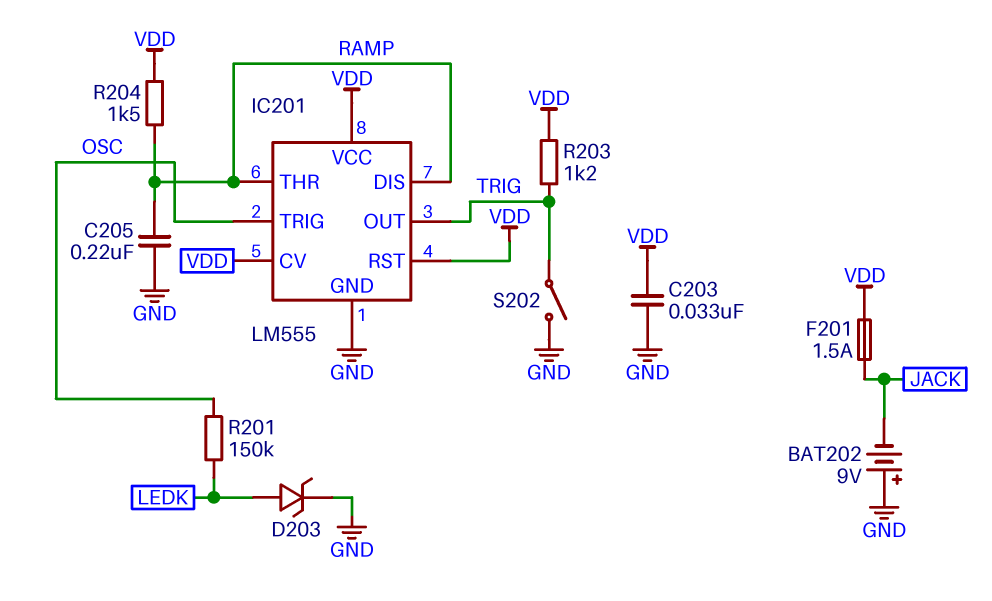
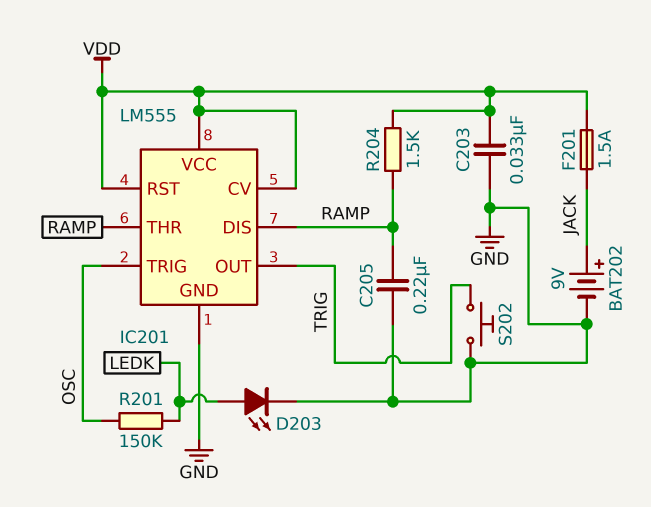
BAT202: 9V (plus GND, minus JACK) -> 9V (plus JACK, minus GND)
D203: zener (A LEDK, K GND) -> LED (A LEDK, K GND)
R203: 1.2k (TRIG, VDD) -> none
S202: switch (GND, TRIG) -> button (GND, TRIG)

